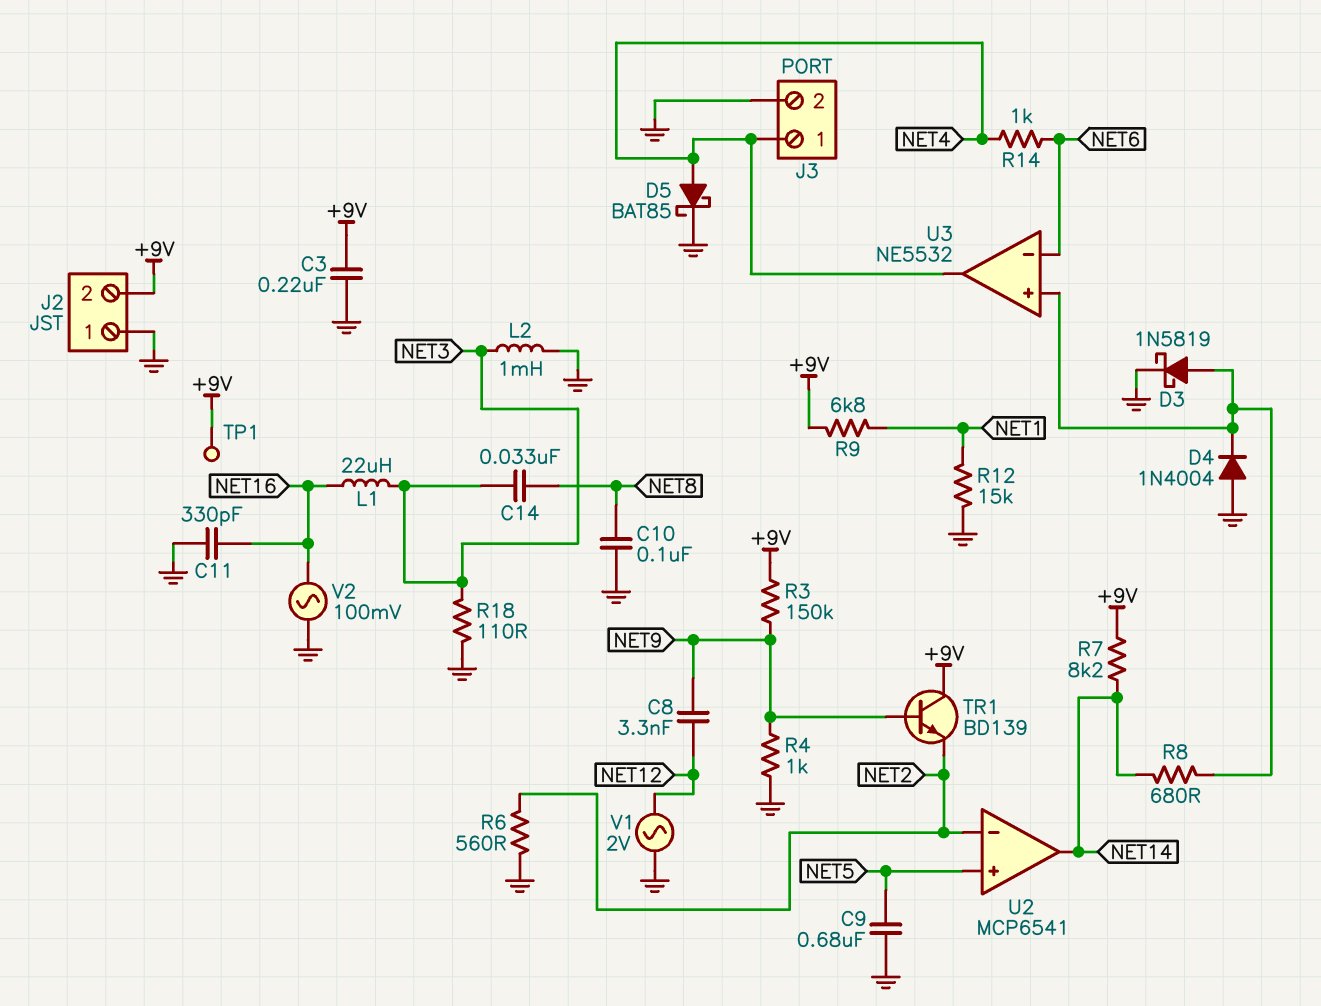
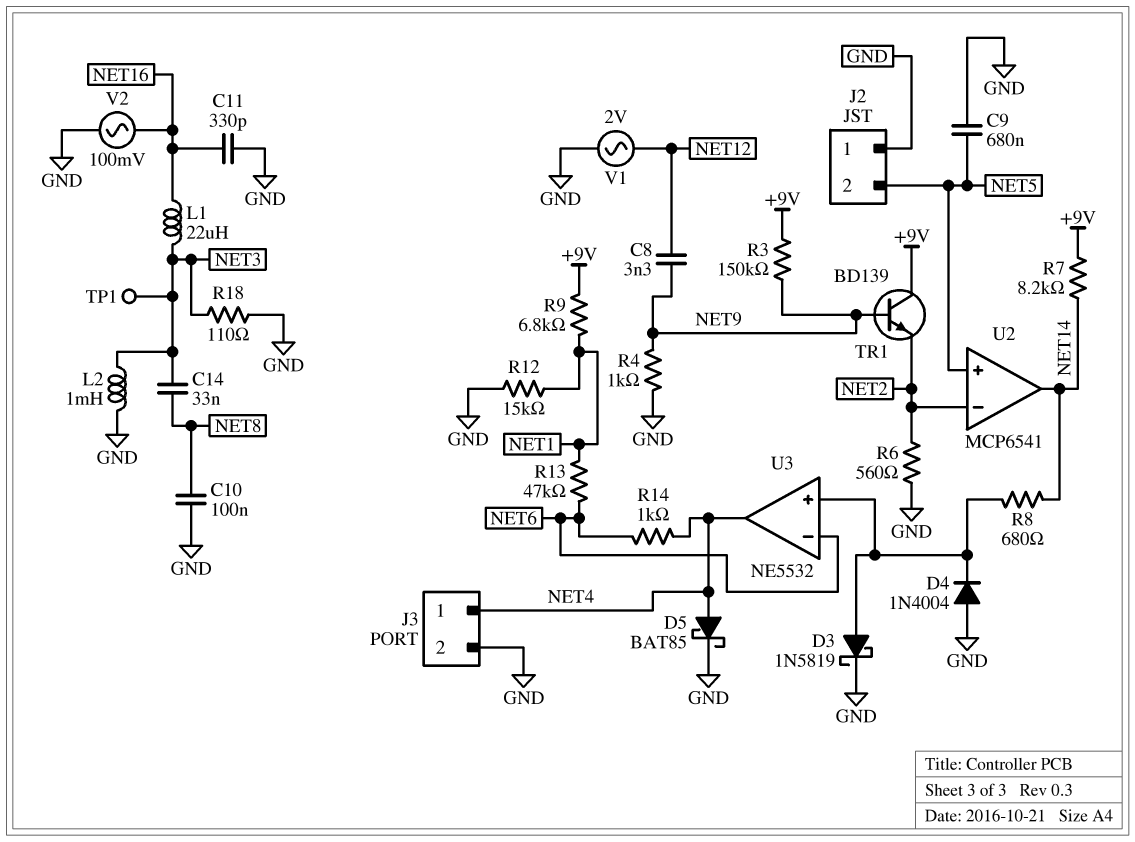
C3: 220nF (+9V, GND) -> none
J2 pin 2: +9V -> NET5
R13: none -> 47k (NET1, NET6)
TP1: test point (+9V) -> test point (NET3)

